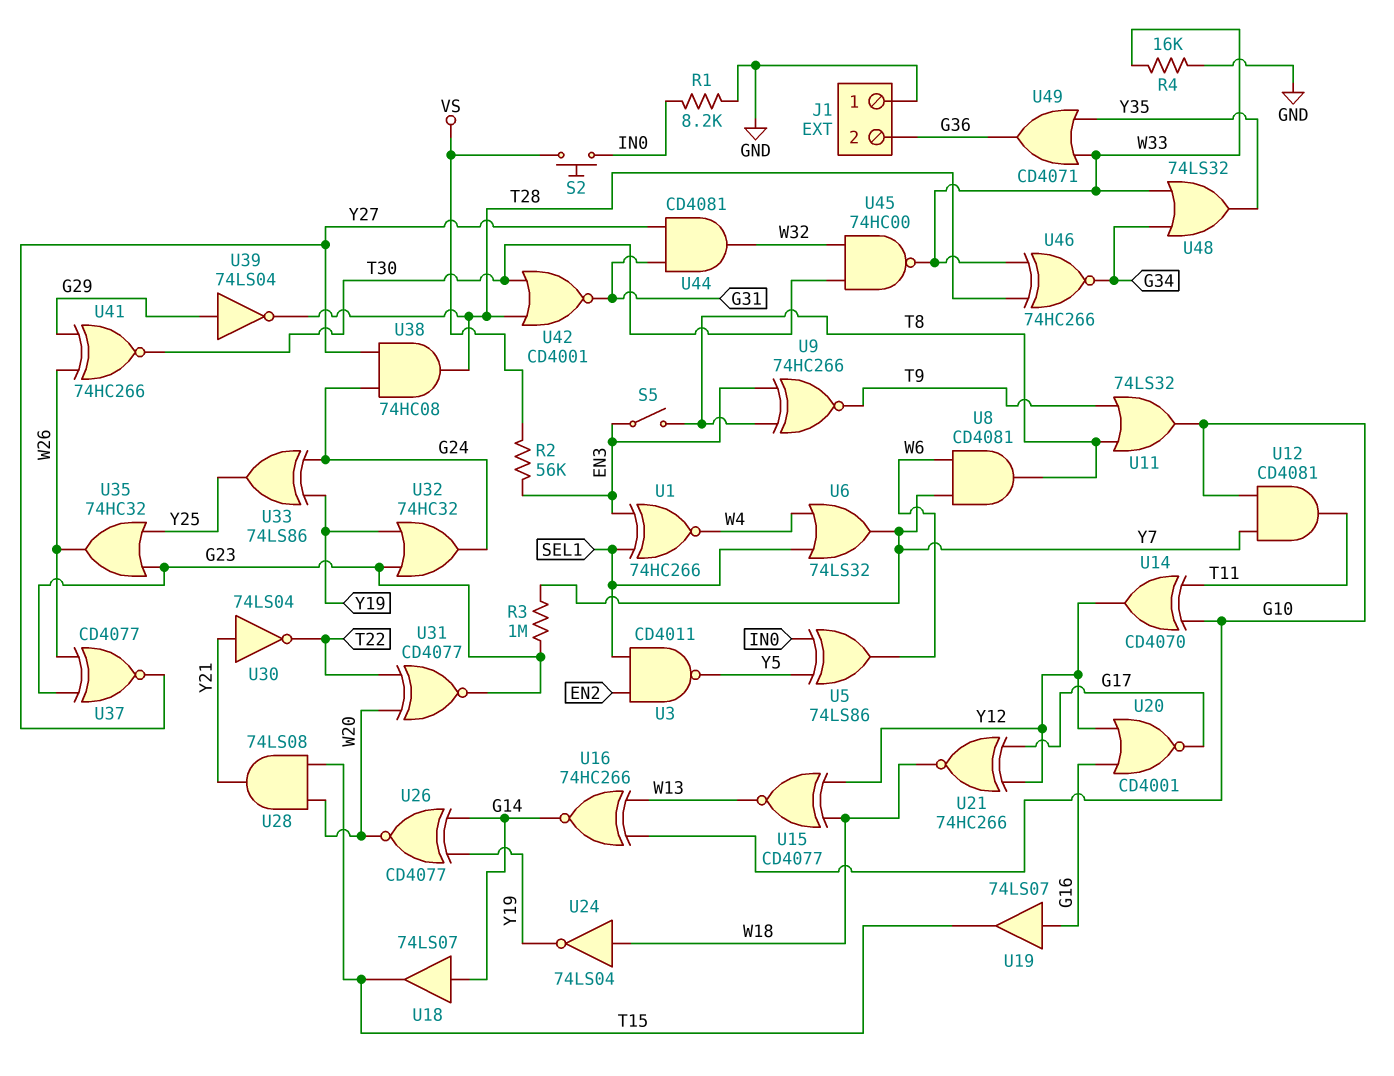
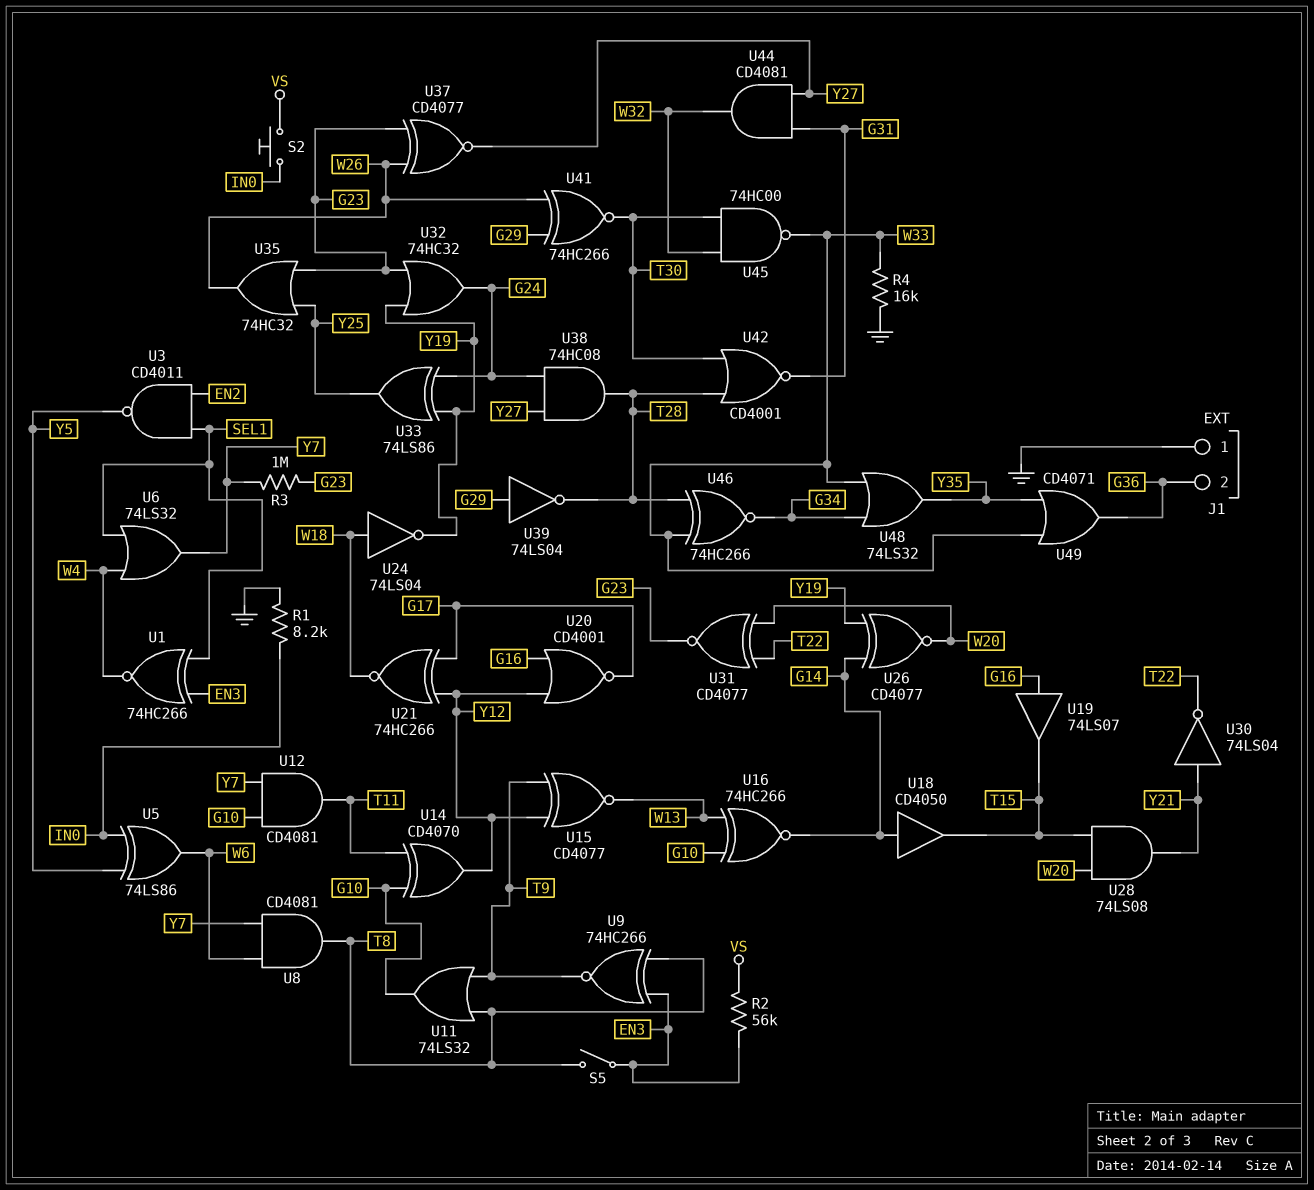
U15: XNOR CD4077 (in W18, in Y12, out W13) -> XNOR CD4077 (in T9, in Y12, out W13)
U18: buffer 74LS07 (in G14, out T15) -> buffer CD4050 (in G14, out T15)

